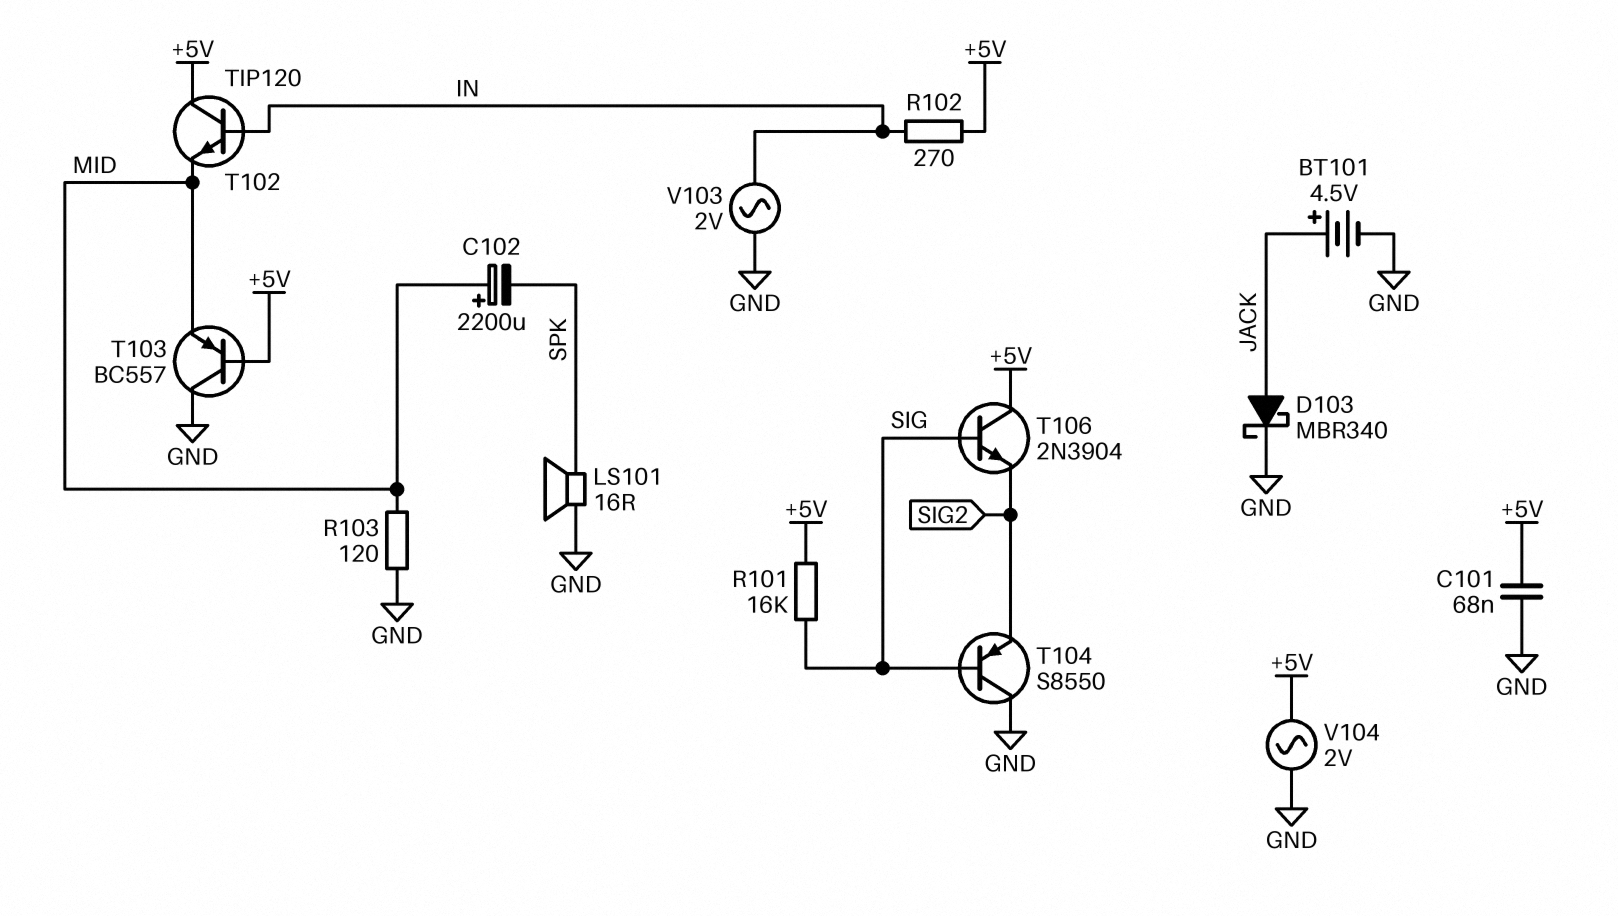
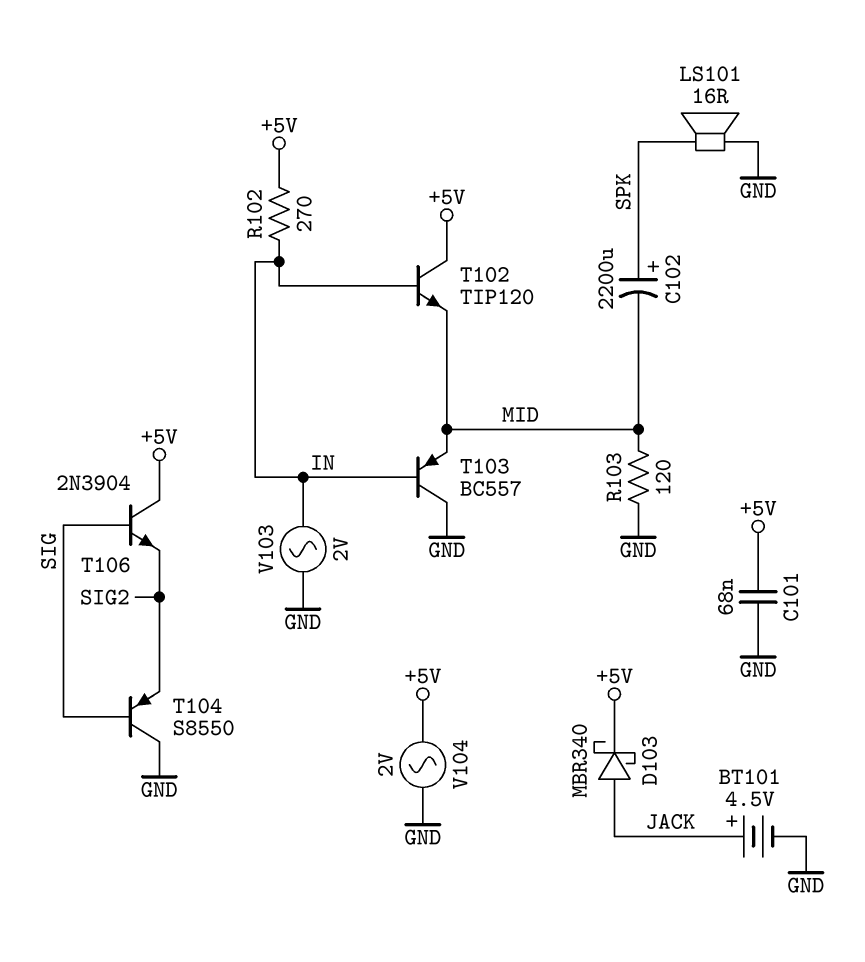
C102: 2200uF (plus MID, minus SPK) -> 2200uF (plus SPK, minus MID)
D103: schottky MBR340 (A JACK, K GND) -> schottky MBR340 (A JACK, K +5V)
R101: 16k (+5V, SIG) -> none
T103: PNP BC557 (B +5V, C GND, E MID) -> PNP BC557 (B IN, C GND, E MID)

